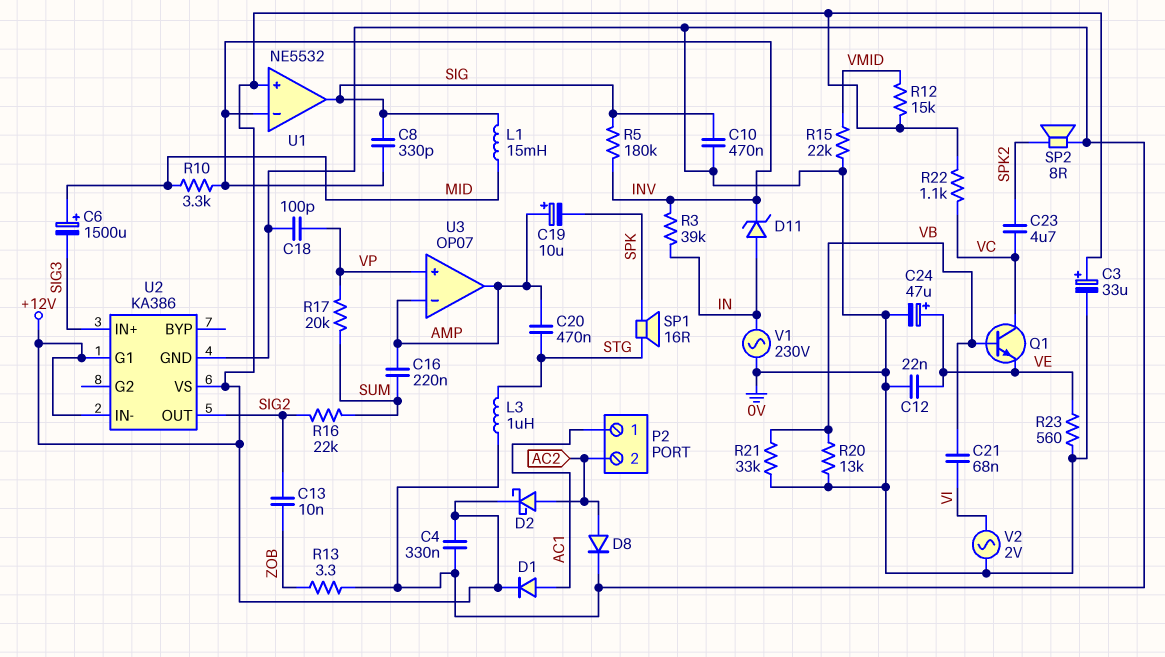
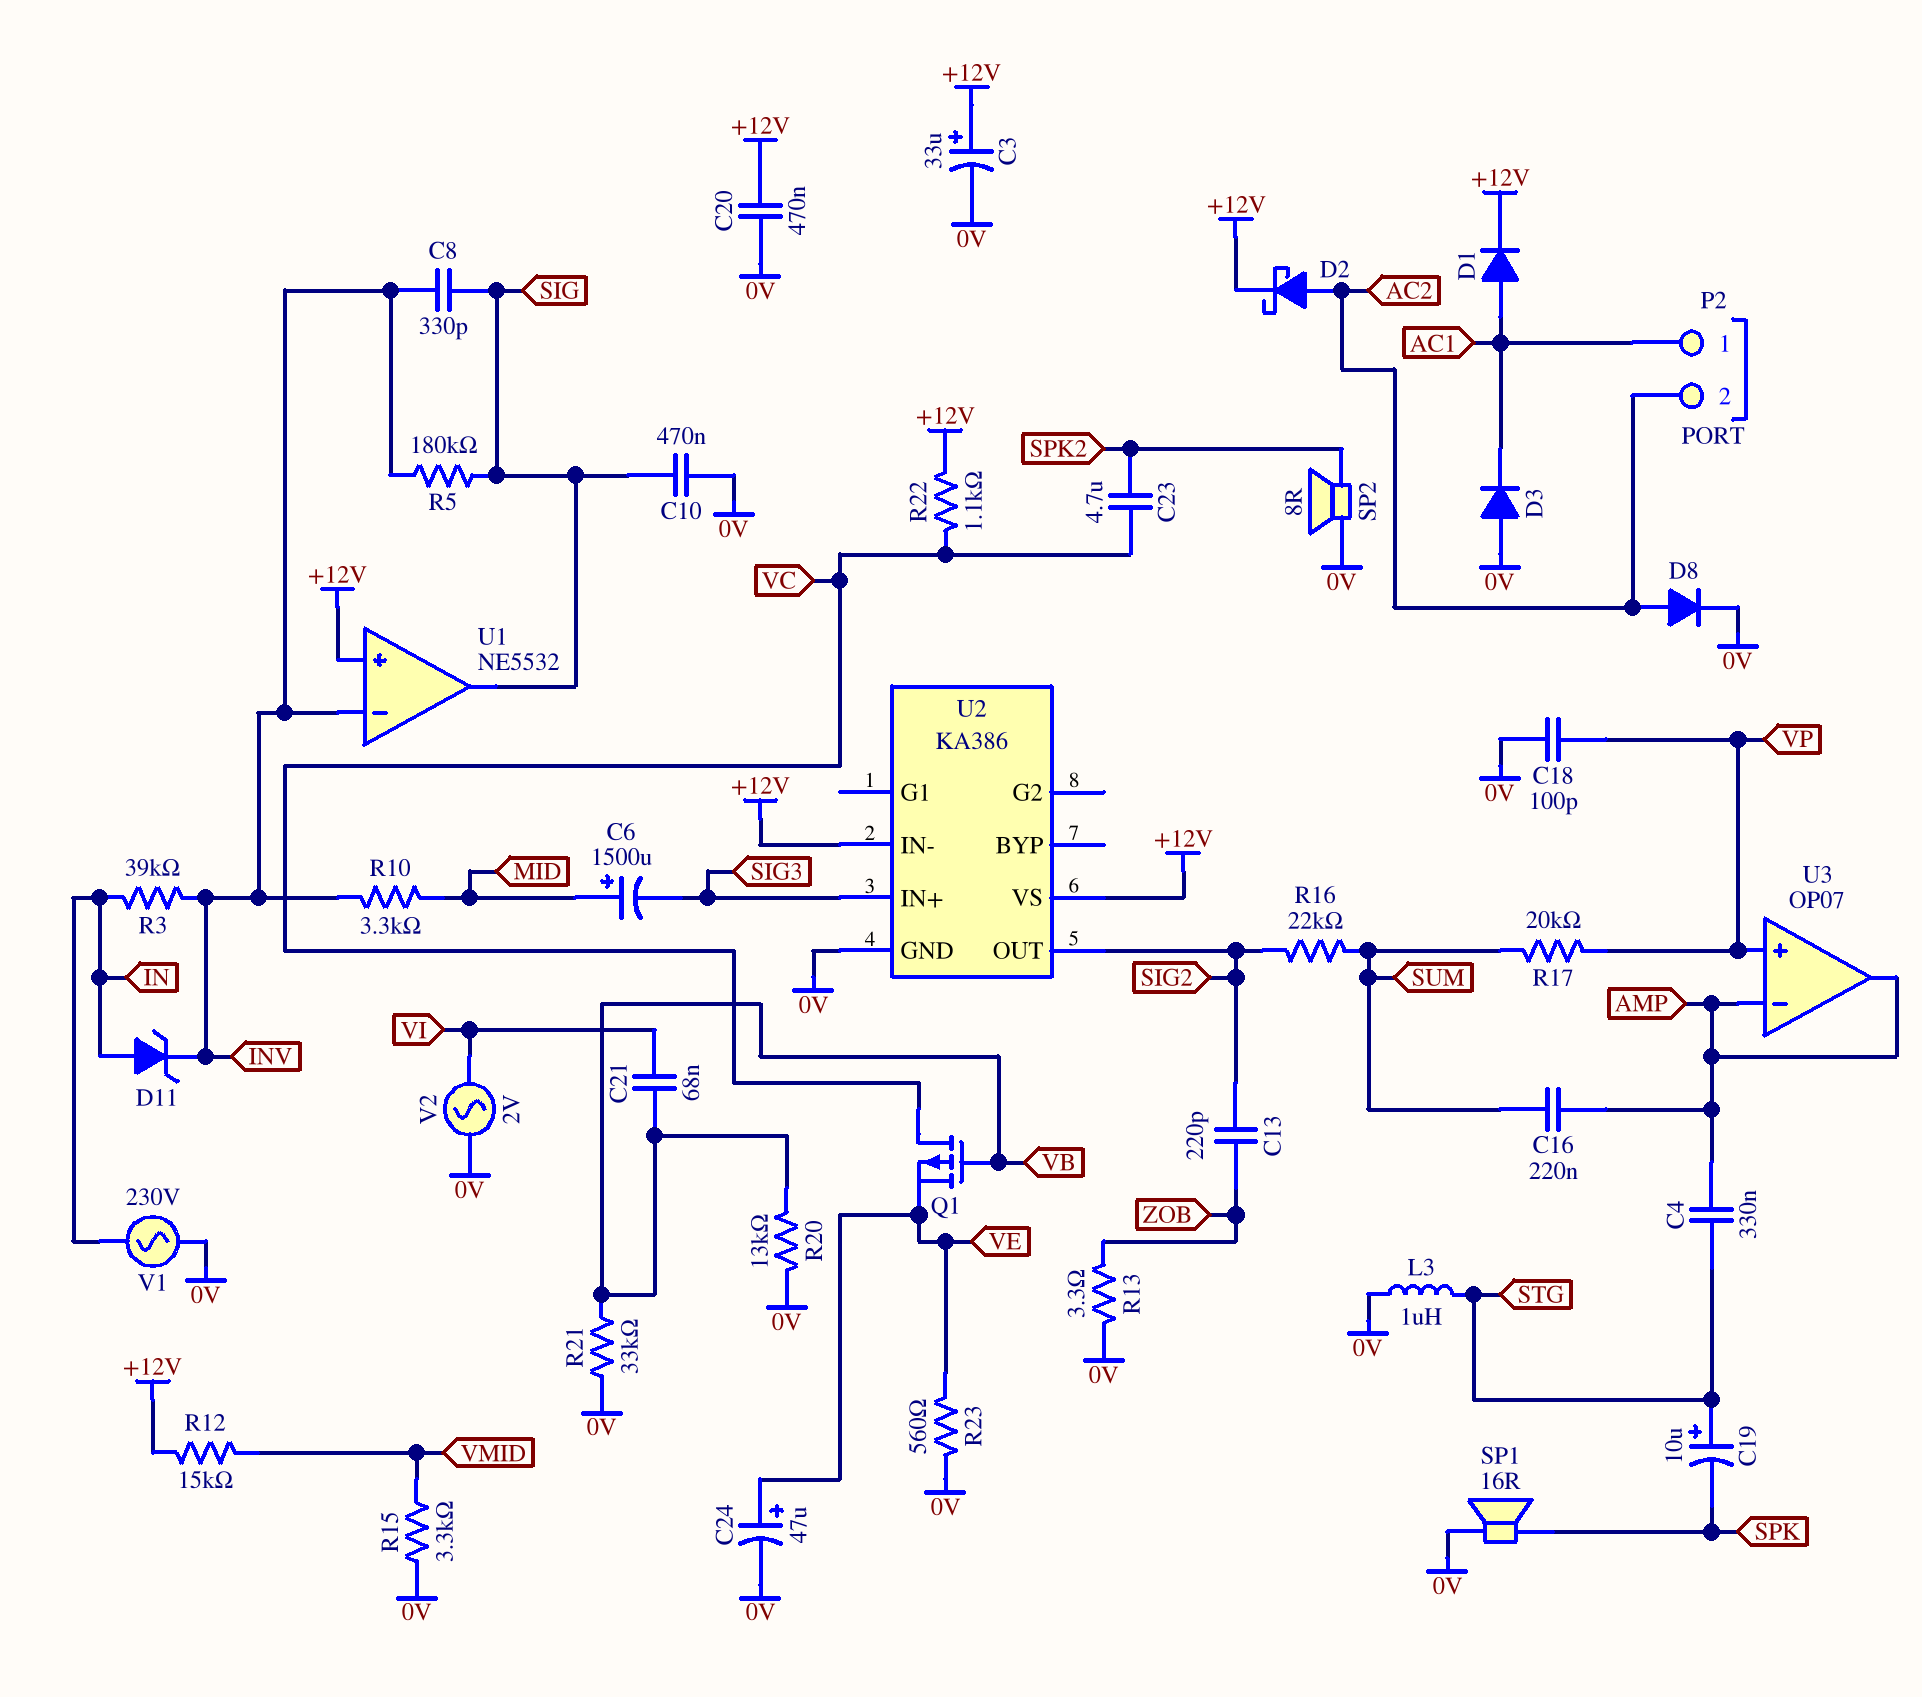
C4: 330nF (+12V, 0V) -> 330nF (AMP, STG)
C12: 22nF (0V, VE) -> none
C13: 10nF (SIG2, ZOB) -> 220pF (SIG2, ZOB)
C19: 10uF (plus AMP, minus SPK) -> 10uF (plus STG, minus SPK)
C20: 470nF (AMP, STG) -> 470nF (+12V, 0V)
D3: none -> diode (A 0V, K AC1)
L1: 15mH (MID, SIG) -> none
Q1: NPN (B VB, C VC, E VE) -> PMOS (G VB, D VC, S VE)
R15: 22k (0V, VMID) -> 3.3k (0V, VMID)
SP1: speaker 16R (SPK, STG) -> speaker 16R (0V, SPK)
U2 pin G1: +12V -> none

